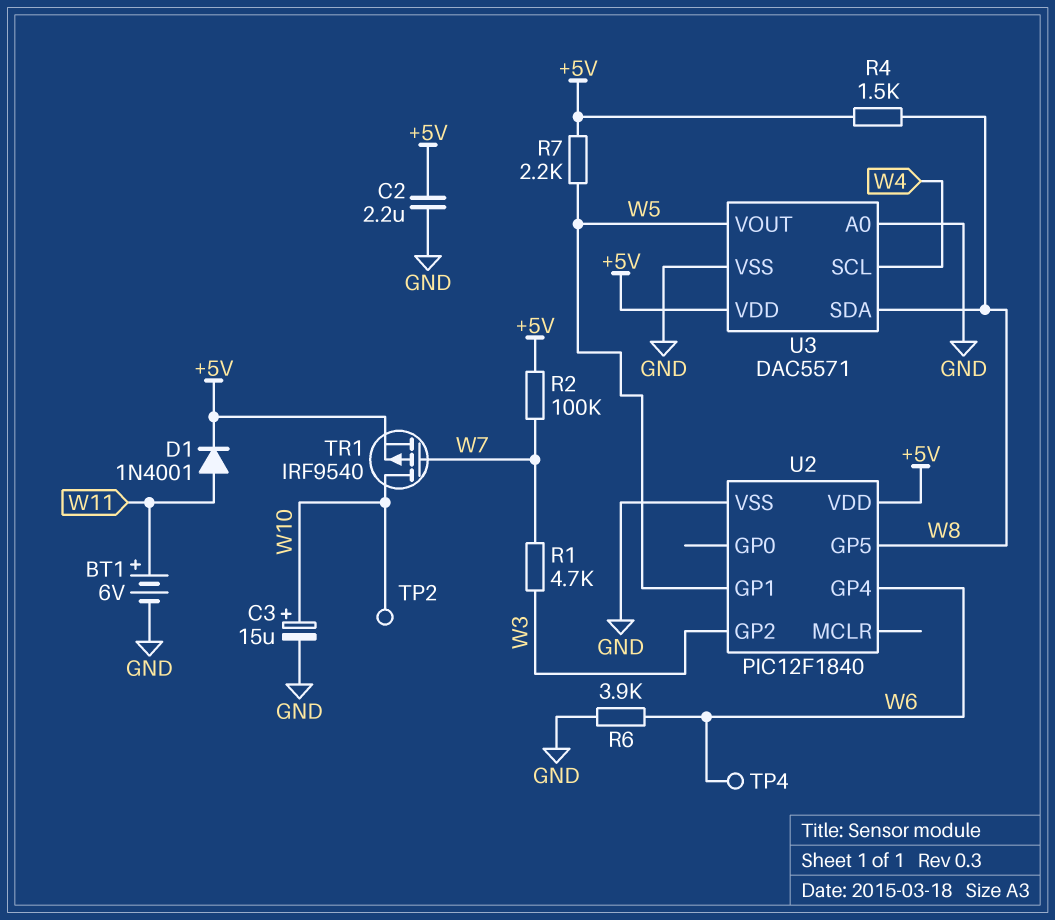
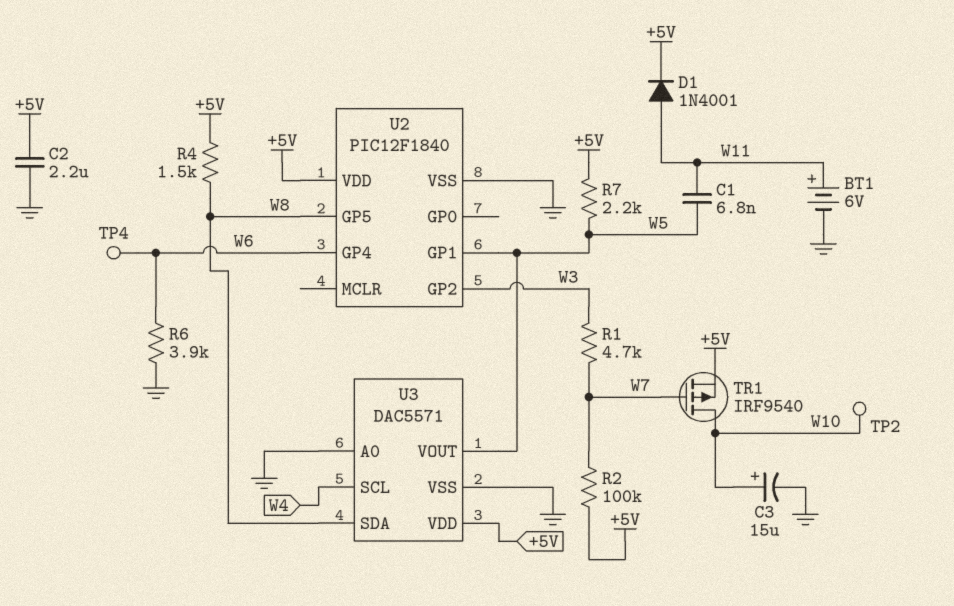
C1: none -> 6.8nF (W5, W11)

